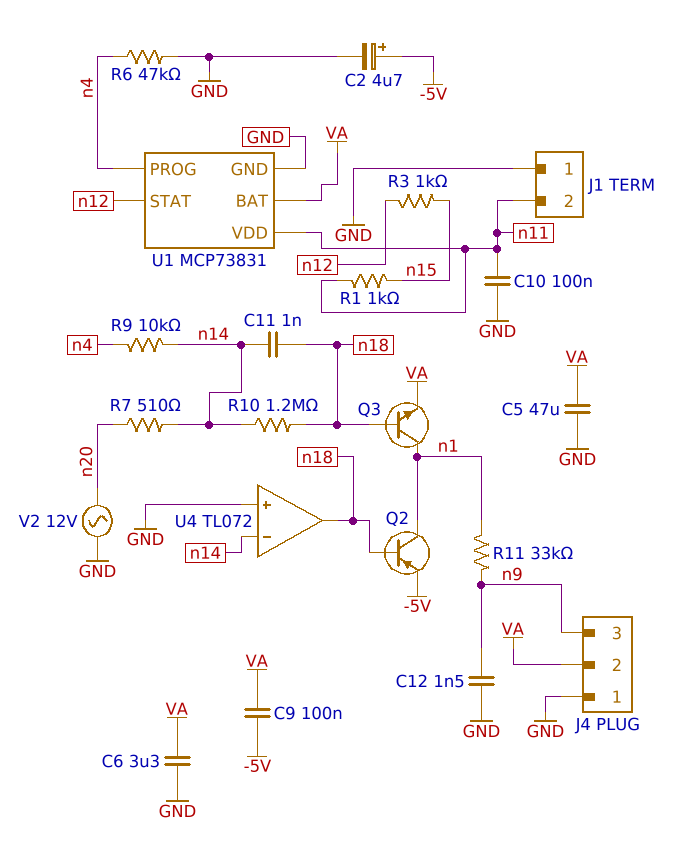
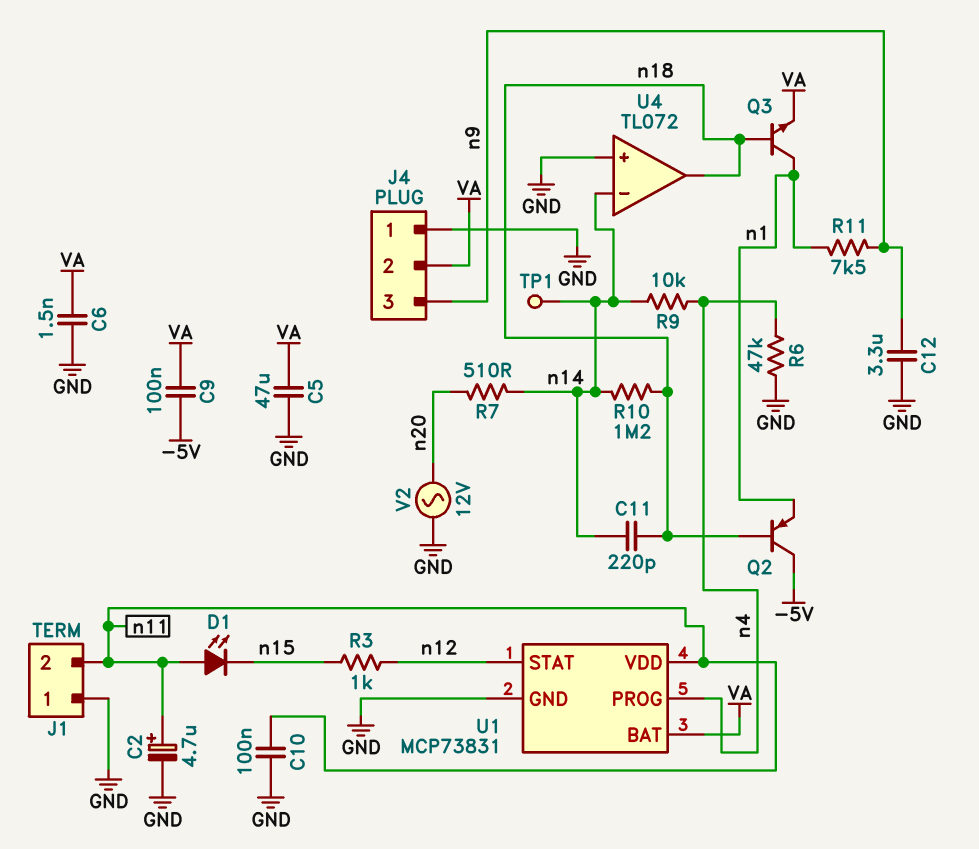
C2: 4.7uF (plus -5V, minus GND) -> 4.7uF (plus n11, minus GND)
C6: 3.3uF (GND, VA) -> 1.5nF (GND, VA)
C11: 1nF (n14, n18) -> 220pF (n14, n18)
C12: 1.5nF (GND, n9) -> 3.3uF (GND, n9)
D1: none -> LED (A n11, K n15)
Q2: PNP (B n18, C n1, E -5V) -> PNP (B n18, C -5V, E n1)
R1: 1k (n11, n15) -> none
R11: 33k (n1, n9) -> 7.5k (n1, n9)
TP1: none -> test point (n14)

